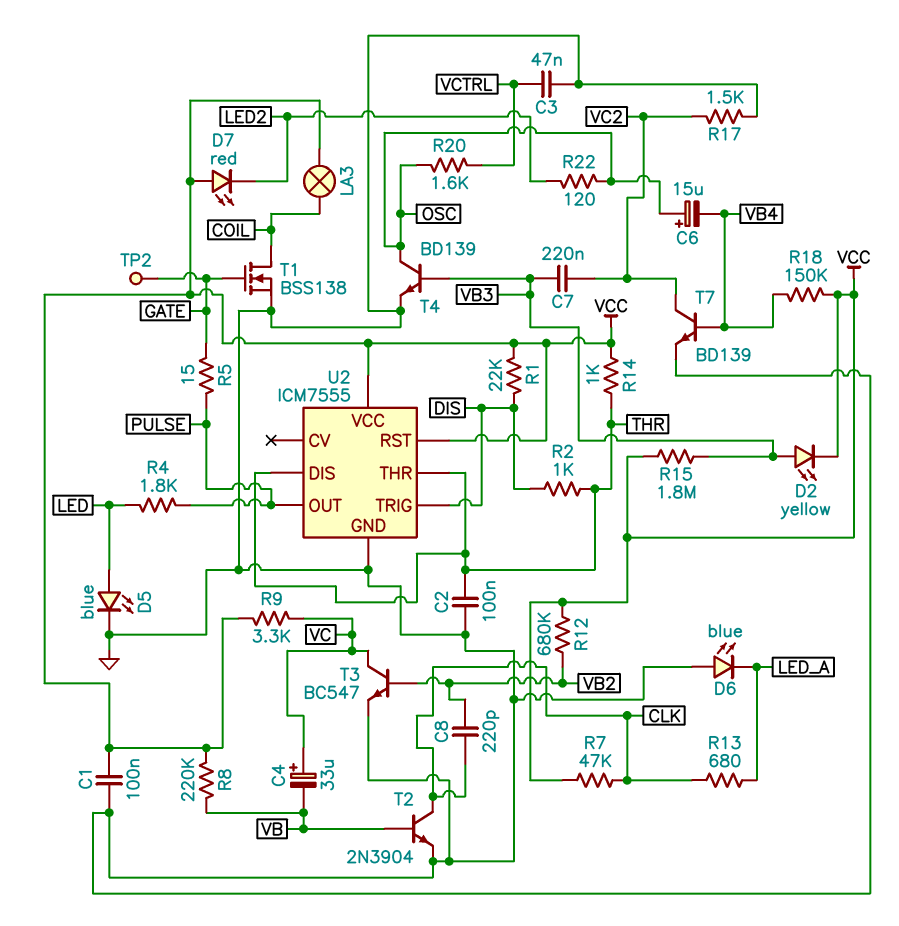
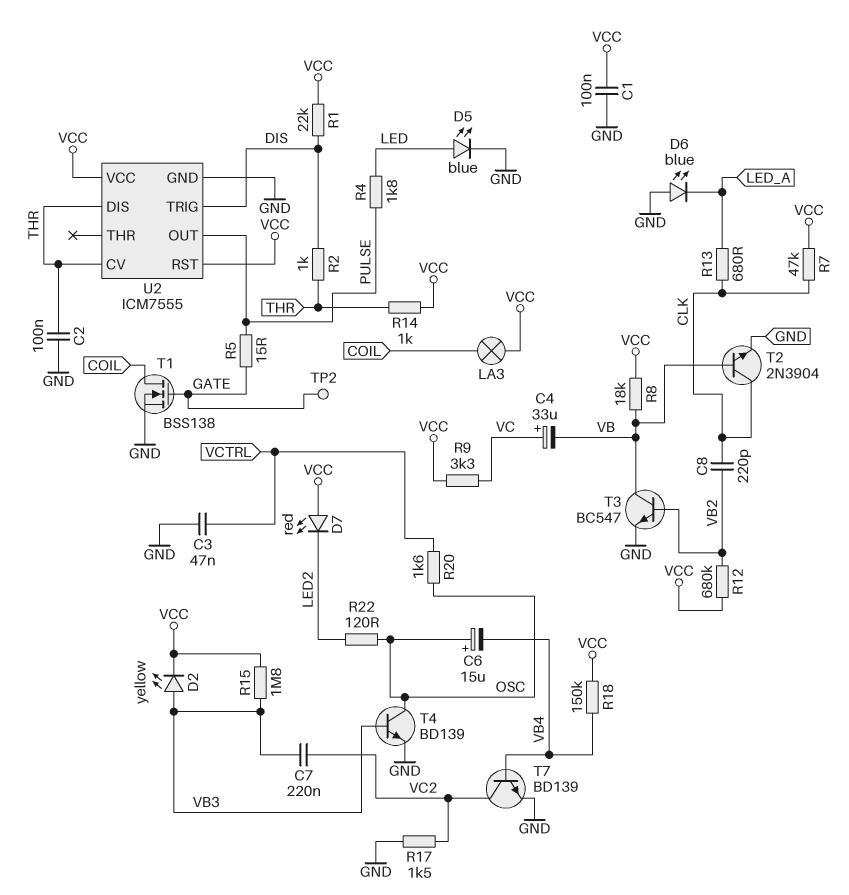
R8: 220k (VB, VCC) -> 18k (VB, VCC)
T3: NPN BC547 (B VB2, C VC, E GND) -> NPN BC547 (B VB2, C VB, E GND)
U2 pin CV: none -> THR
U2 pin THR: THR -> none

